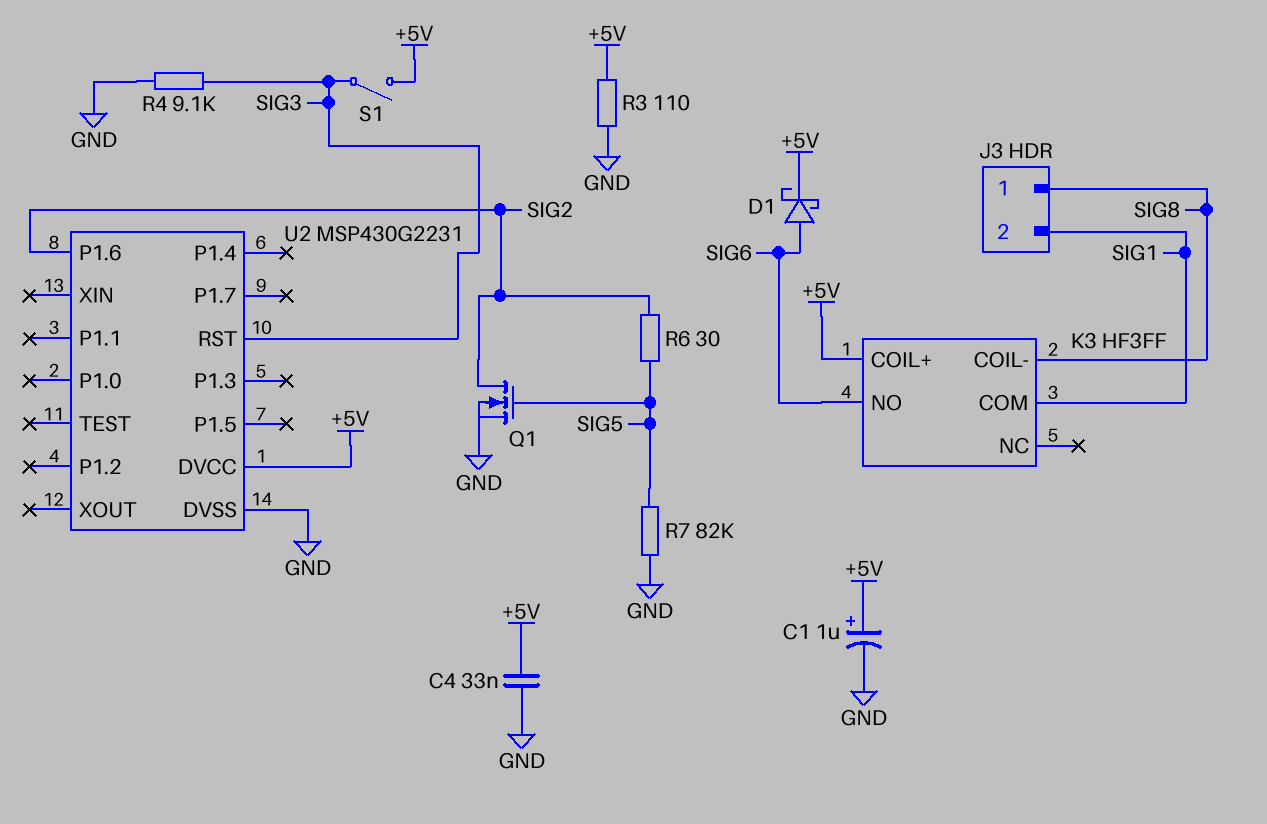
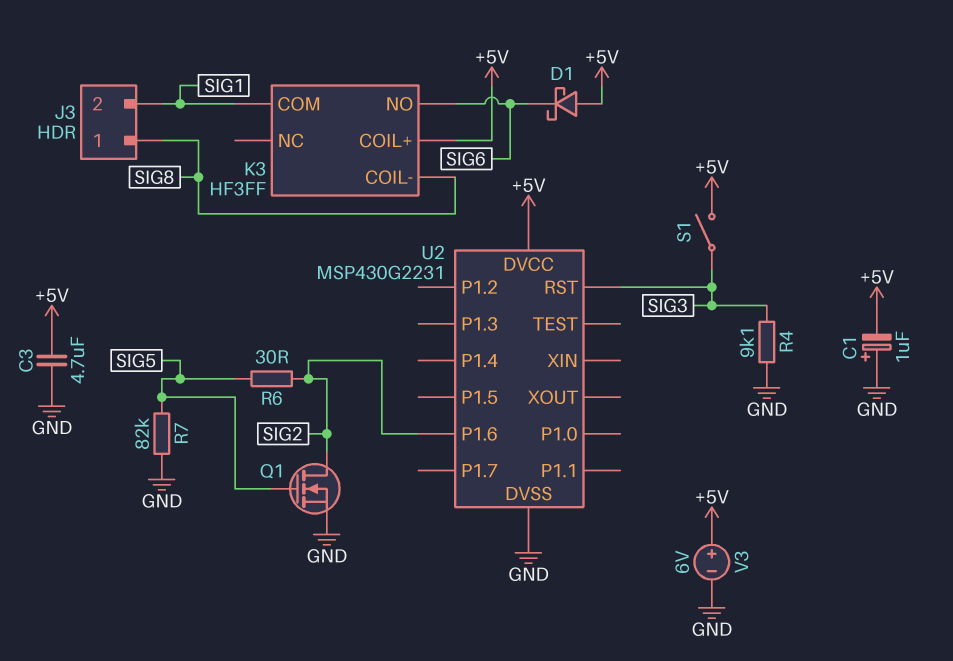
C1: 1uF (plus +5V, minus GND) -> 1uF (plus GND, minus +5V)
C3: none -> 4.7uF (+5V, GND)
C4: 33nF (+5V, GND) -> none
D1: schottky (A SIG6, K +5V) -> schottky (A +5V, K SIG6)
R3: 110 (+5V, GND) -> none
V3: none -> 6V (plus +5V, minus GND)

